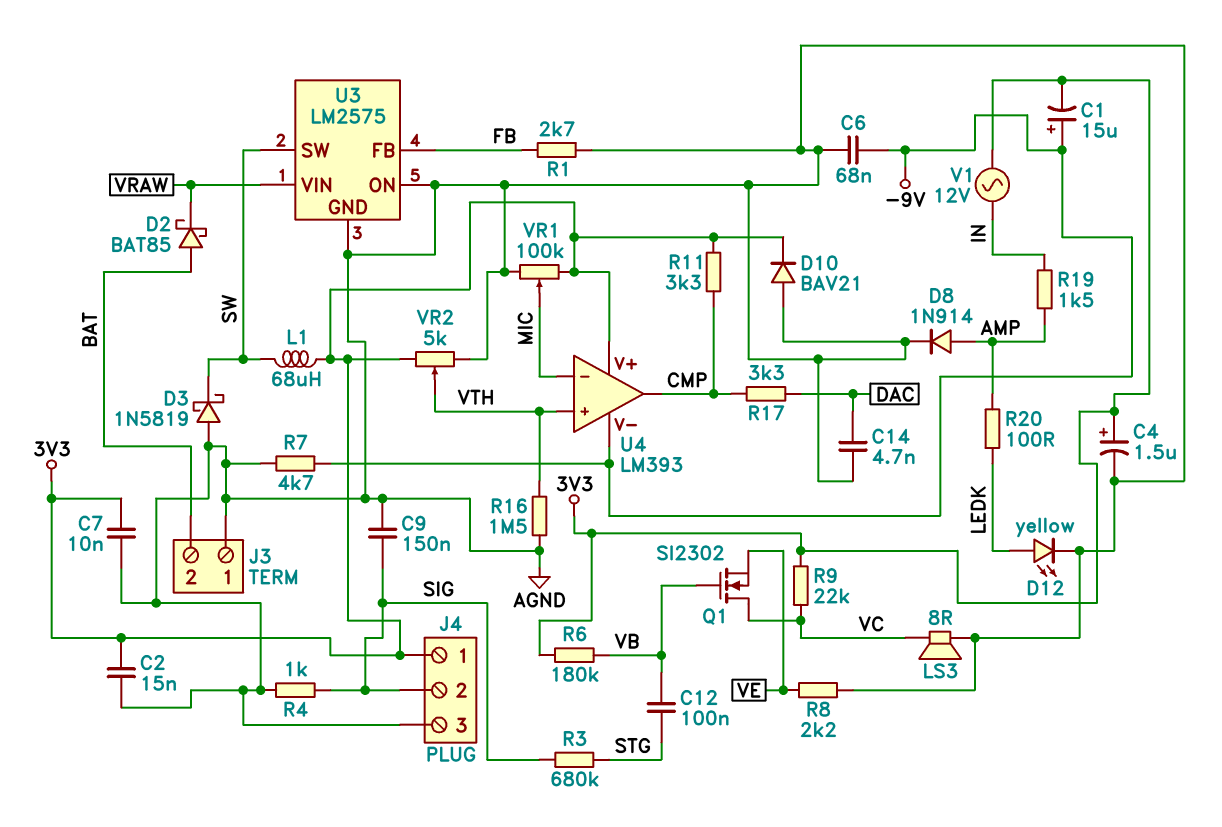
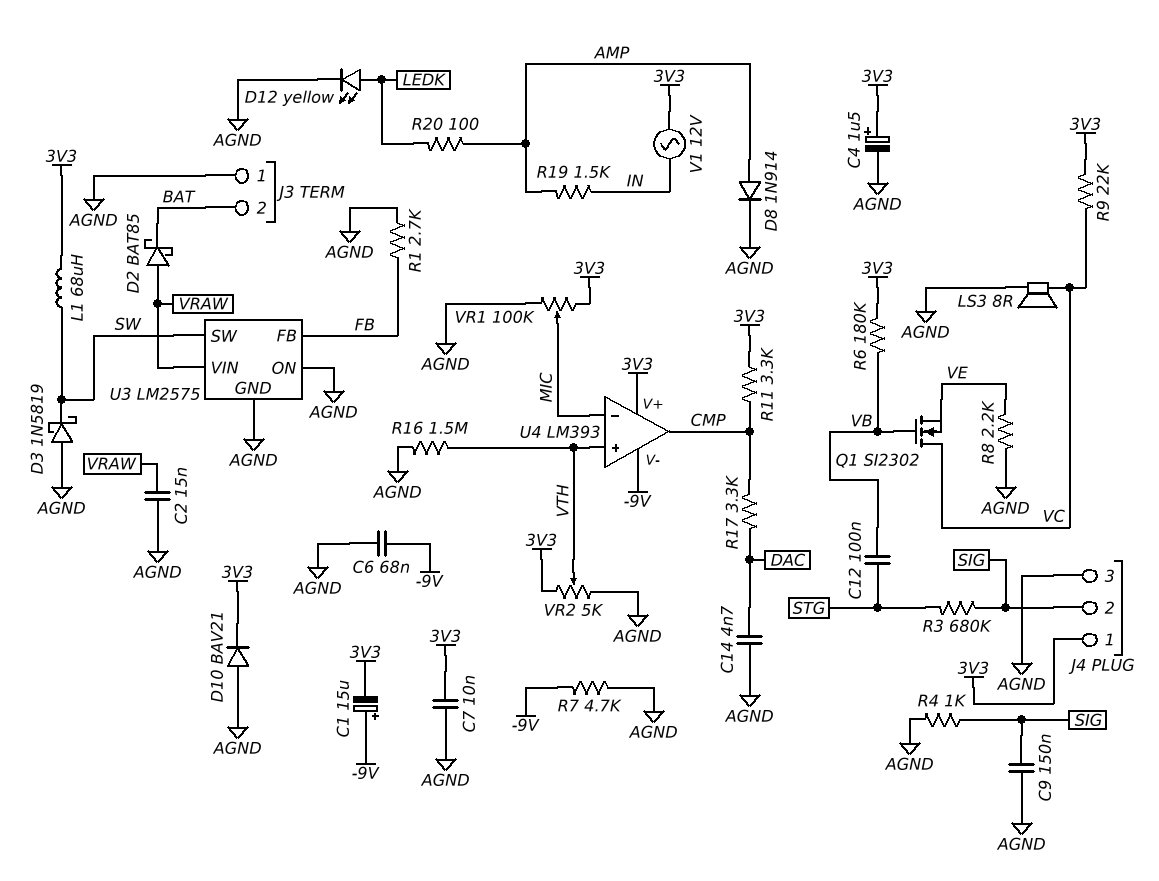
C2: 15nF (3V3, AGND) -> 15nF (AGND, VRAW)
D2: schottky BAT85 (A BAT, K VRAW) -> schottky BAT85 (A VRAW, K BAT)

